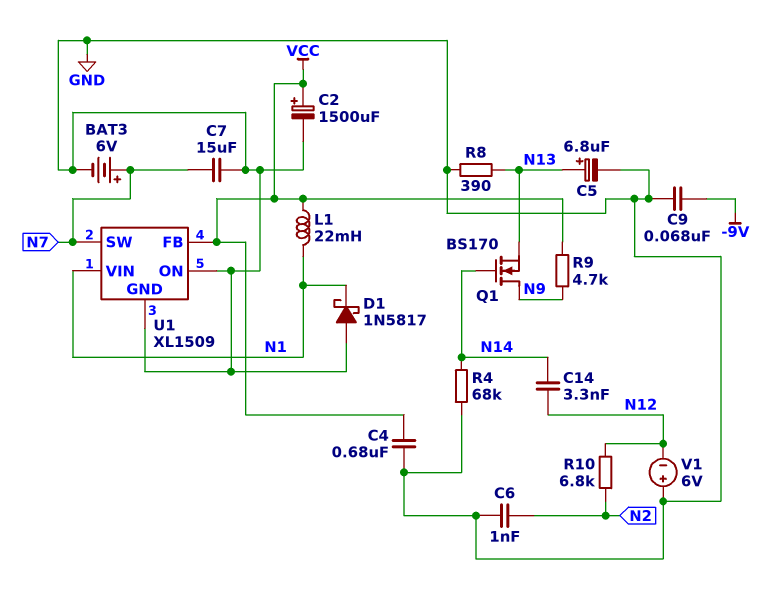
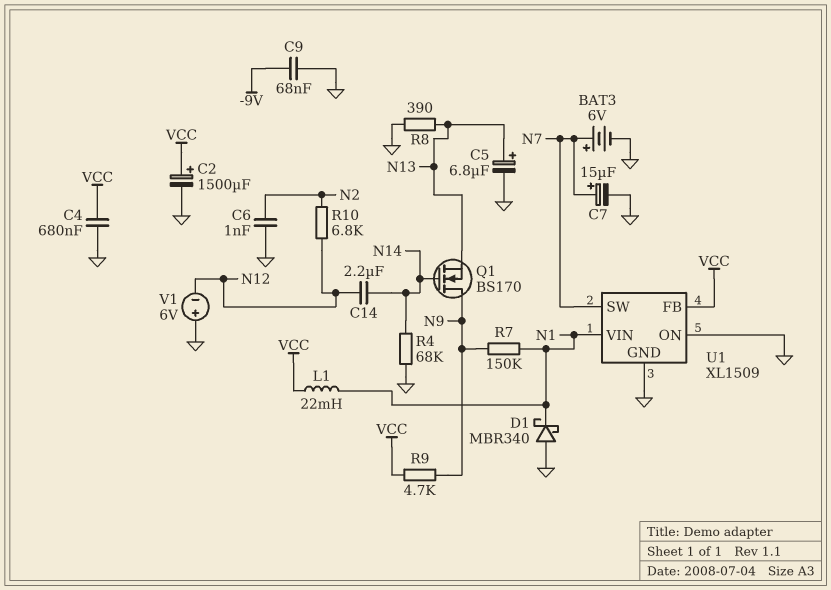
C7: 15uF (GND, N7) -> 15uF (plus N7, minus GND)
C14: 3.3nF (N12, N14) -> 2.2uF (N12, N14)
D1: schottky 1N5817 (A GND, K N1) -> schottky MBR340 (A GND, K N1)
R7: none -> 150k (N1, N9)

